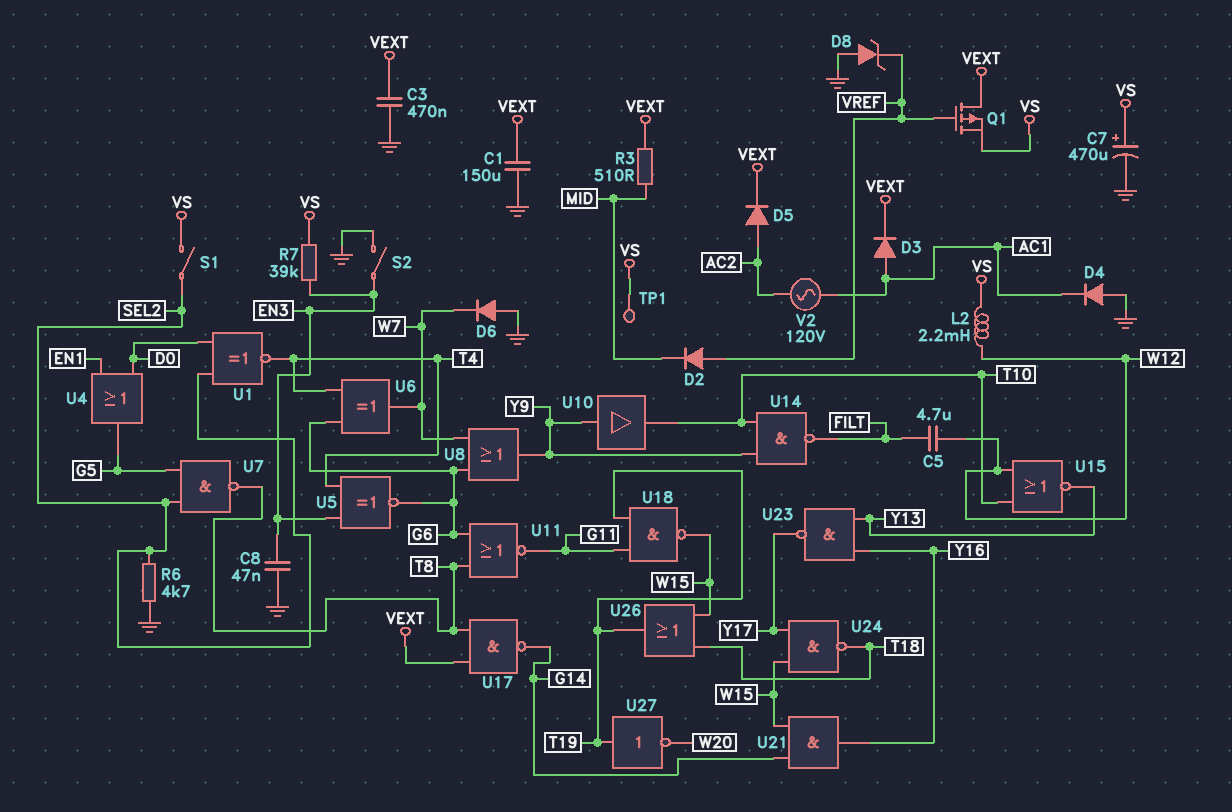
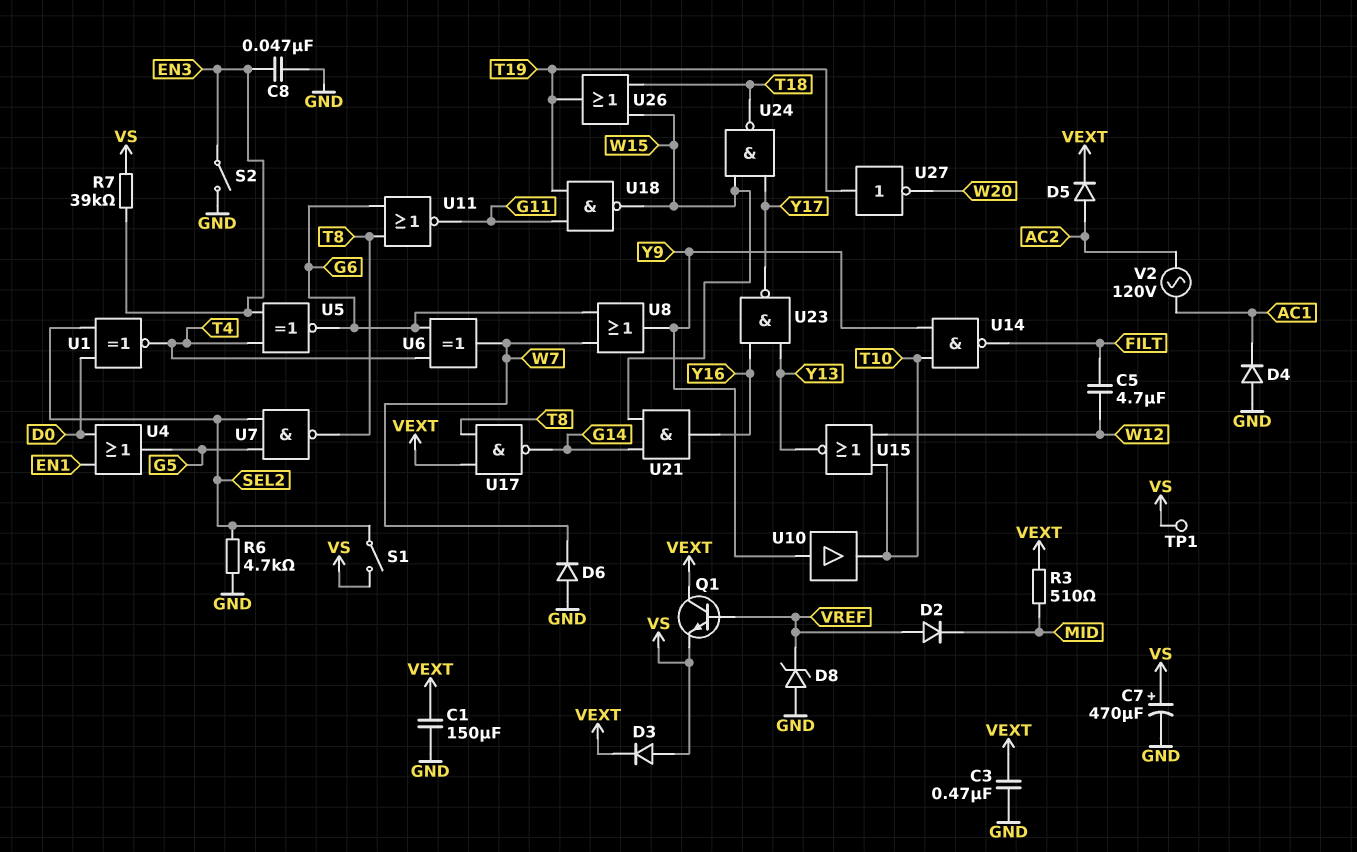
D3: diode (A AC1, K VEXT) -> diode (A VS, K VEXT)
L2: 2.2mH (VS, W12) -> none
Q1: PMOS (G VREF, D VEXT, S VS) -> NPN (B VREF, C VEXT, E VS)

